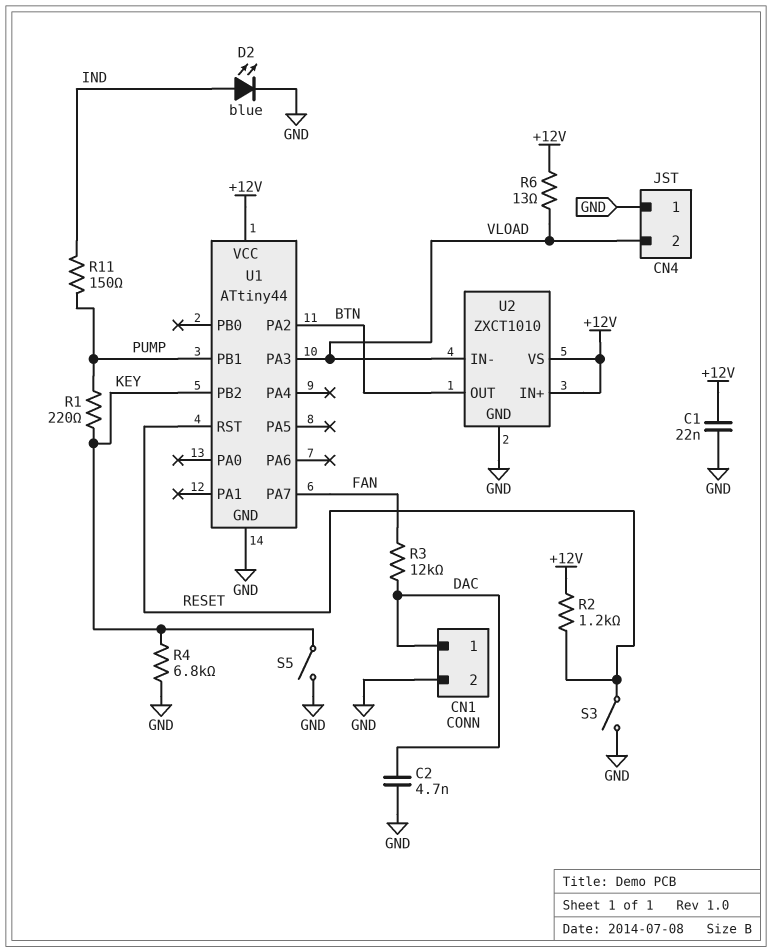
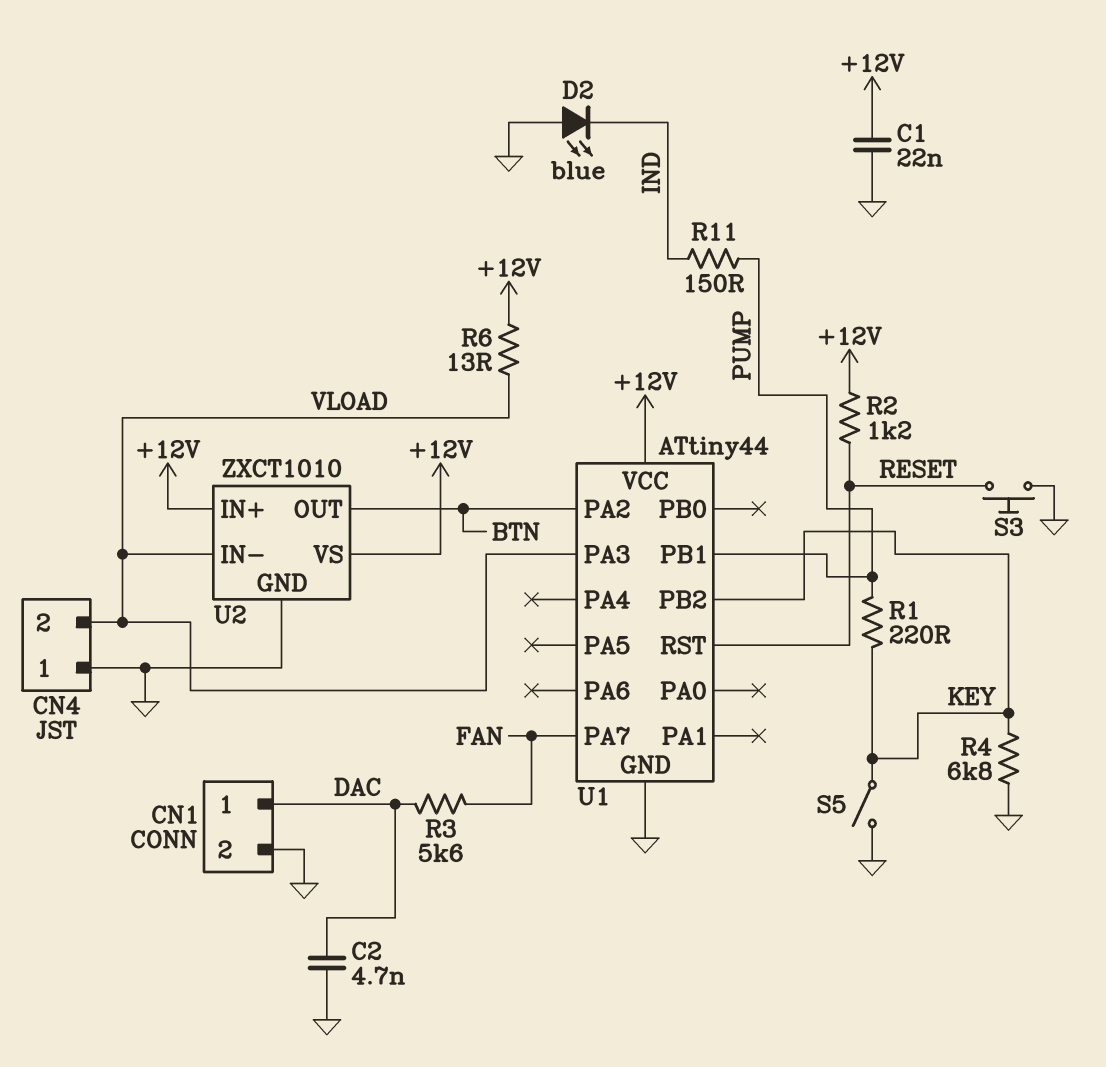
D2: LED blue (A IND, K GND) -> LED blue (A GND, K IND)
R3: 12k (DAC, FAN) -> 5.6k (DAC, FAN)
S3: switch (GND, RESET) -> button (GND, RESET)

